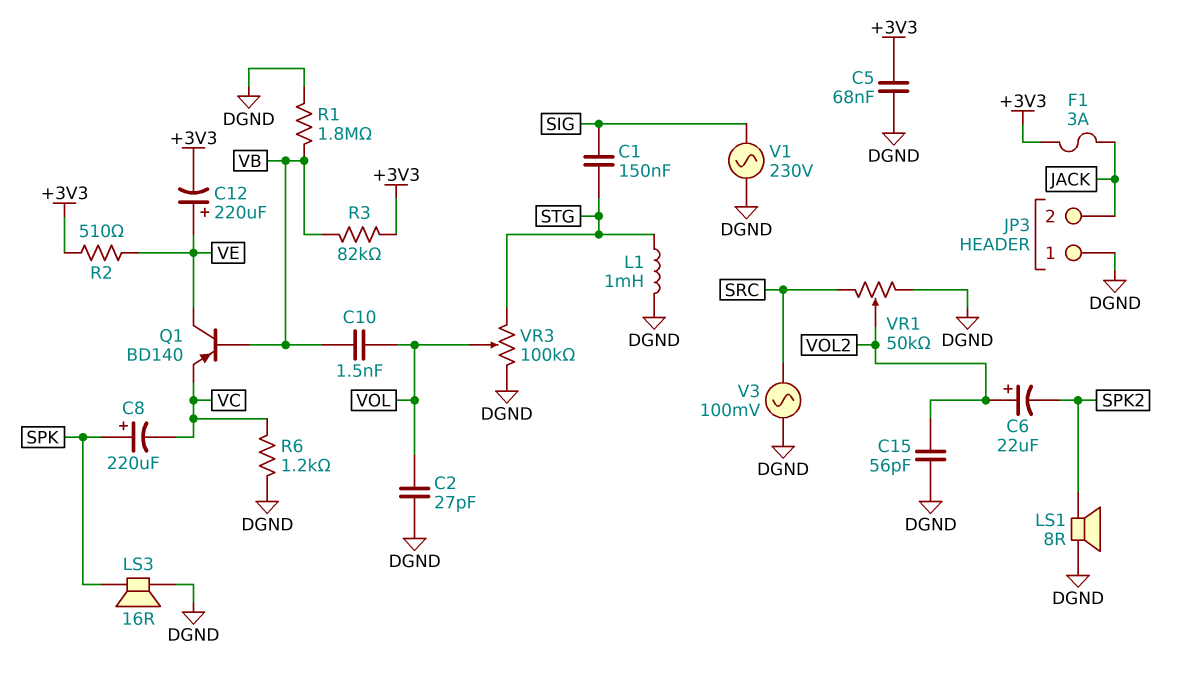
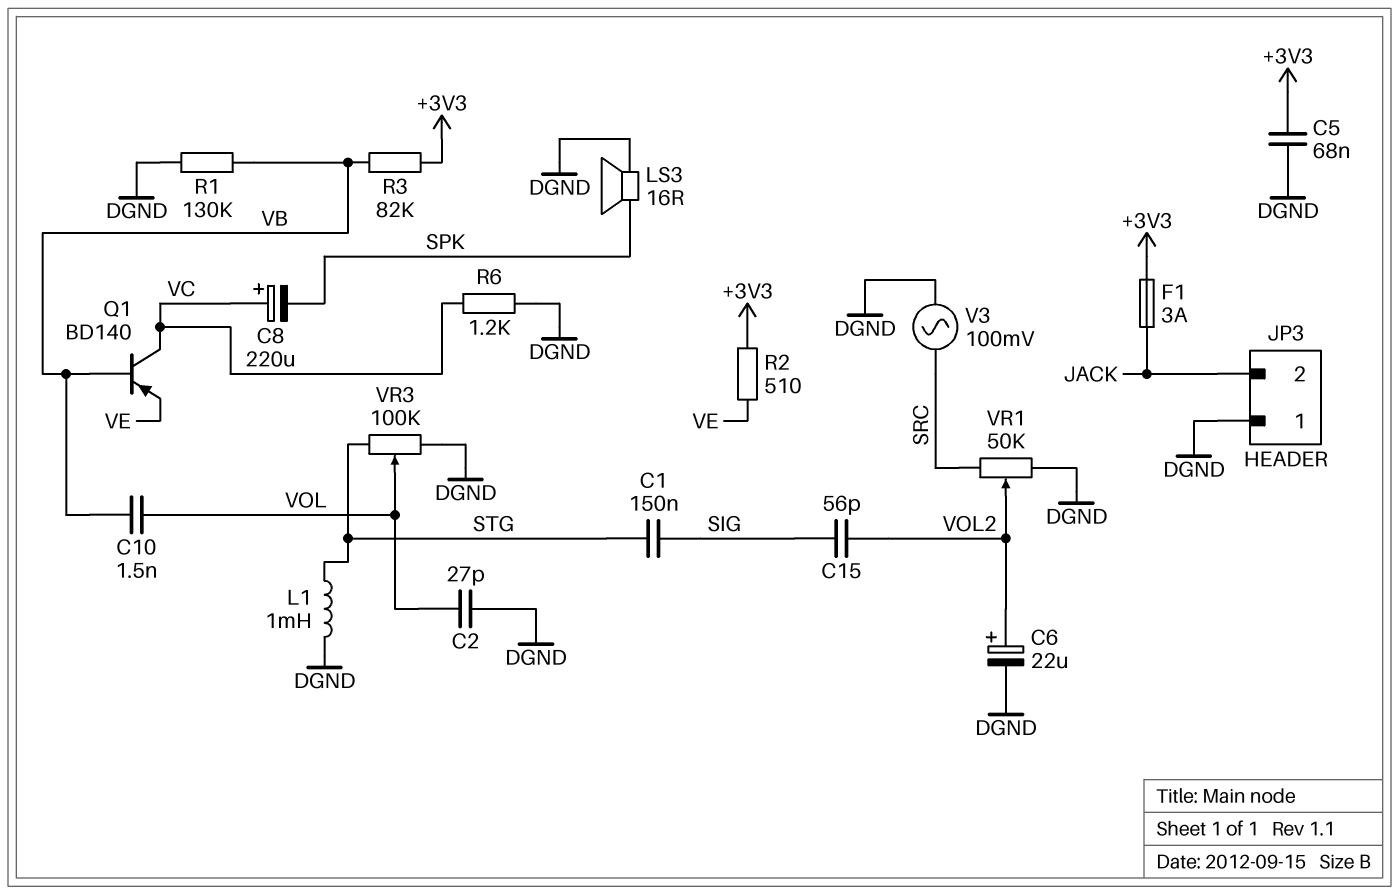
C6: 22uF (plus VOL2, minus SPK2) -> 22uF (plus VOL2, minus DGND)
C8: 220uF (plus SPK, minus VC) -> 220uF (plus VC, minus SPK)
C12: 220uF (plus VE, minus +3V3) -> none
C15: 56pF (DGND, VOL2) -> 56pF (SIG, VOL2)
LS1: speaker 8R (DGND, SPK2) -> none
Q1: PNP BD140 (B VB, C VE, E VC) -> PNP BD140 (B VB, C VC, E VE)
R1: 1.8M (DGND, VB) -> 130k (DGND, VB)
V1: AC 230V (DGND, SIG) -> none

